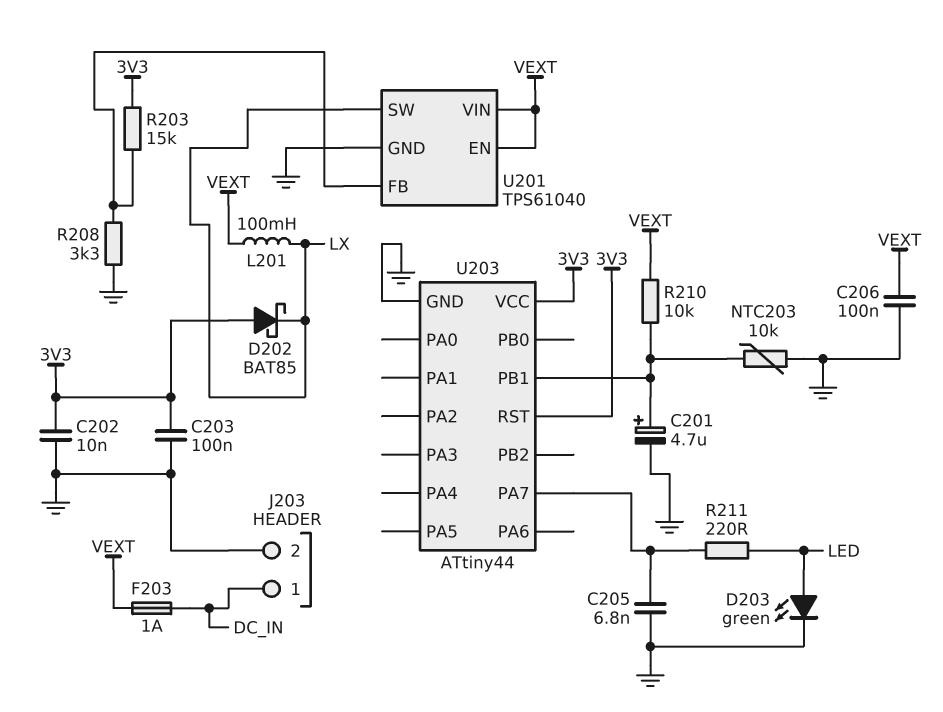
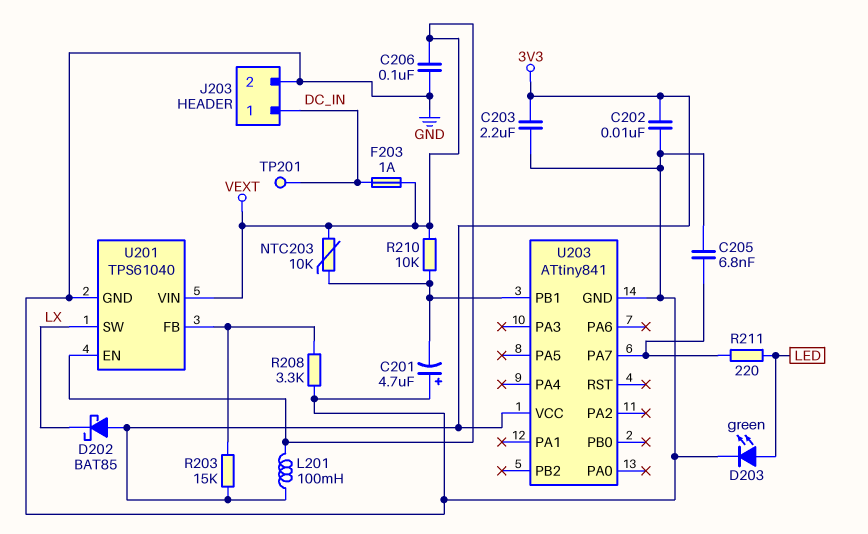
C201: 4.7uF (plus U203/PB1, minus GND) -> 4.7uF (plus GND, minus U203/PB1)
C203: 100nF (3V3, GND) -> 2.2uF (3V3, GND)
L201: 100mH (LX, VEXT) -> 100mH (3V3, VEXT)
NTC203: 10k (GND, U203/PB1) -> 10k (U203/PB1, VEXT)
TP201: none -> test point (DC_IN)
U203: ATtiny44 -> ATtiny841
U203 pin RST: 3V3 -> none

